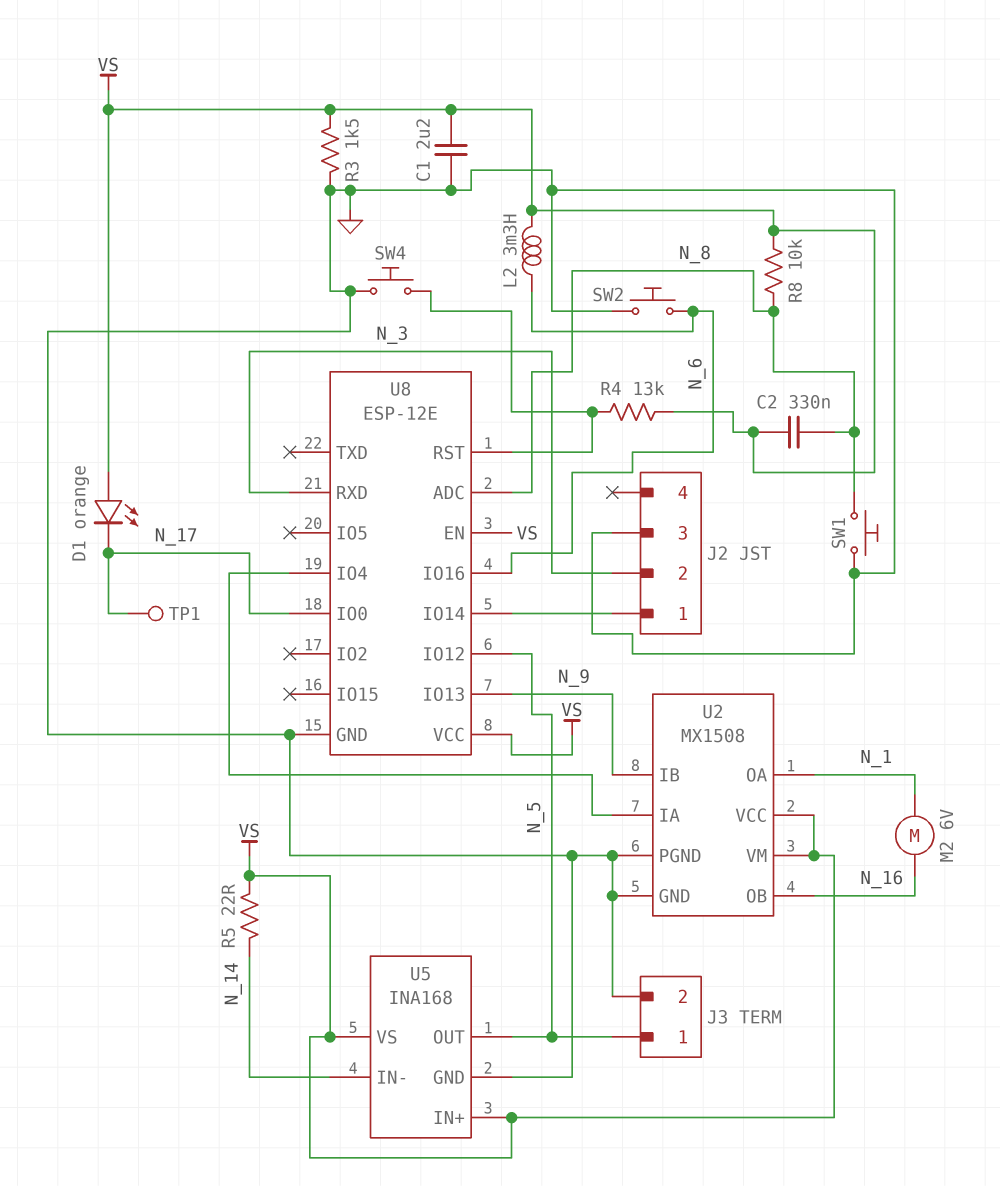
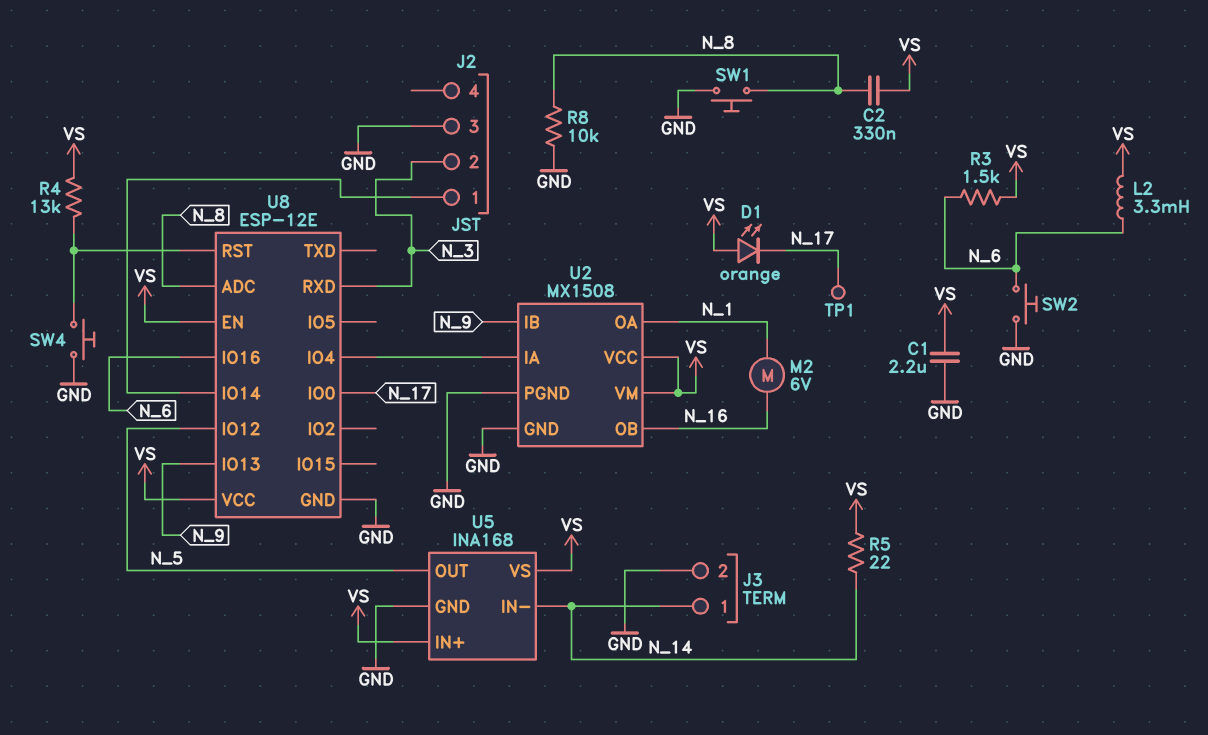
J3 pin 1: N_5 -> N_14
R3: 1.5k (GND, VS) -> 1.5k (N_6, VS)
R8: 10k (N_8, VS) -> 10k (GND, N_8)

